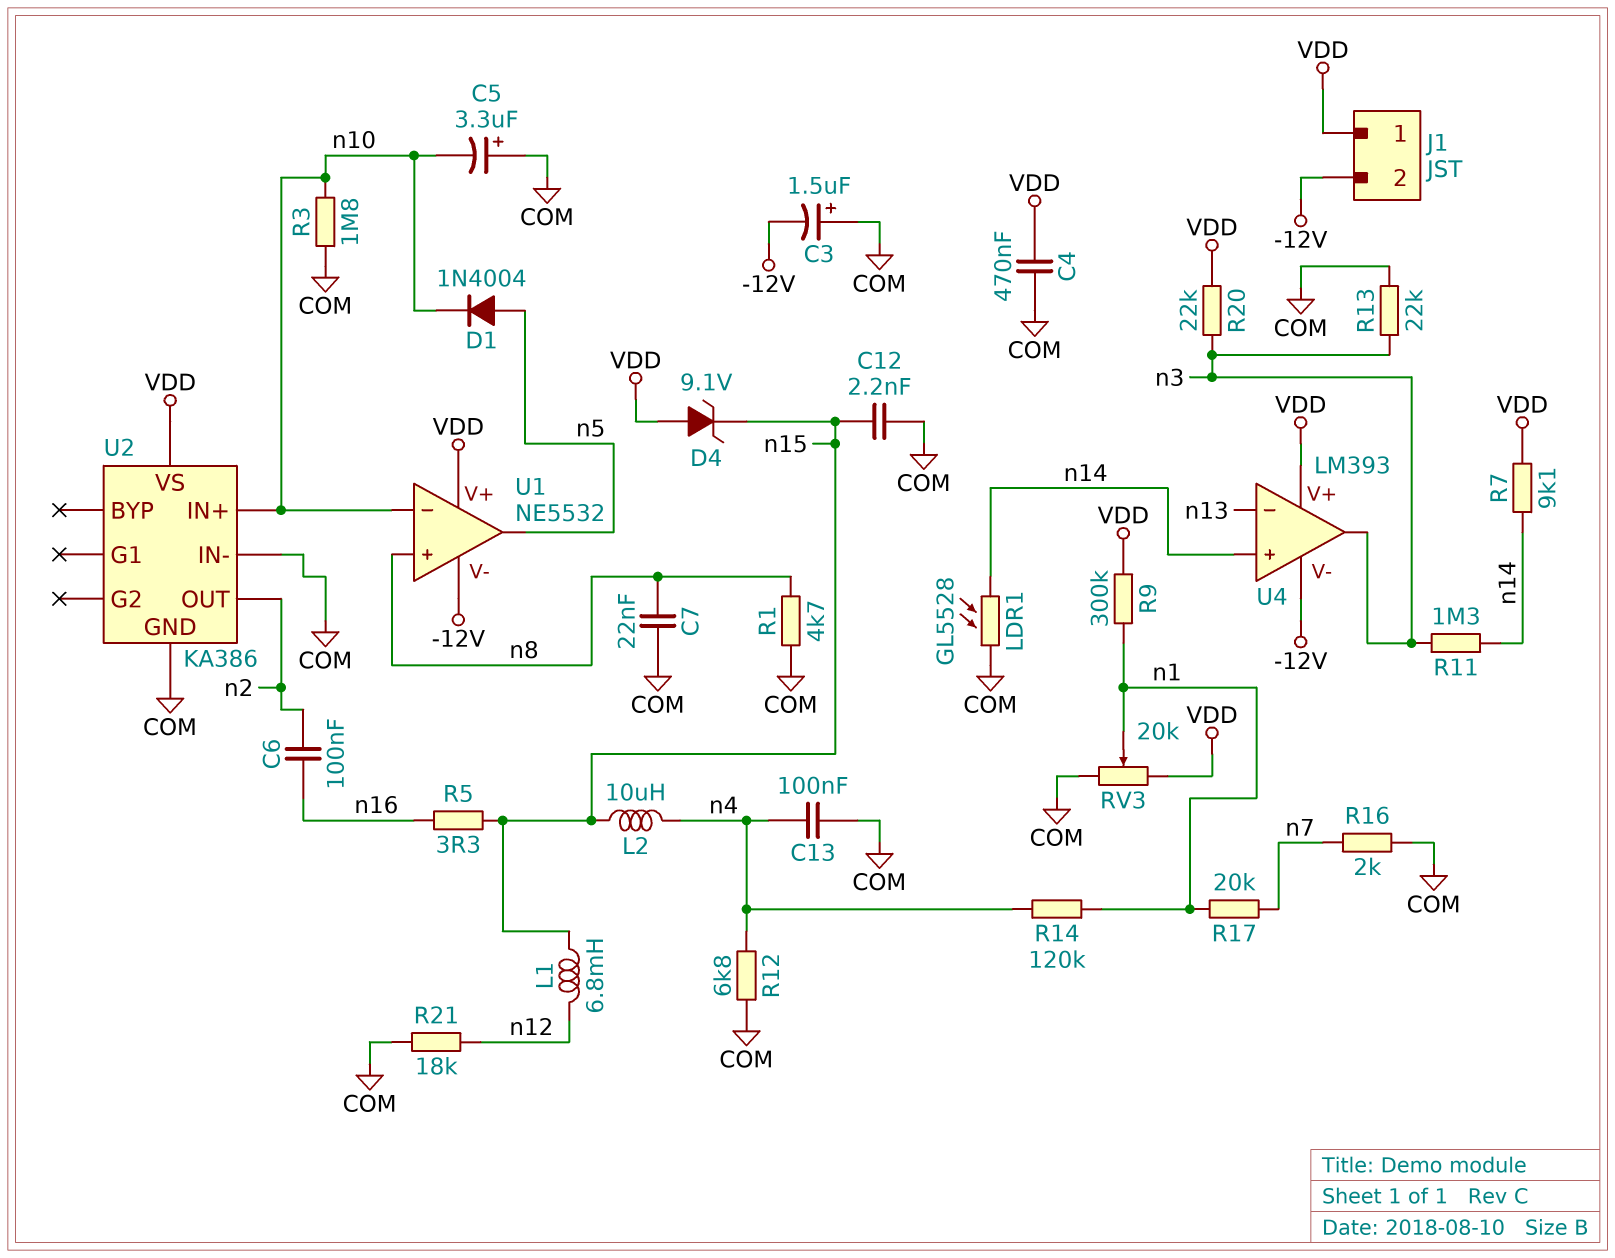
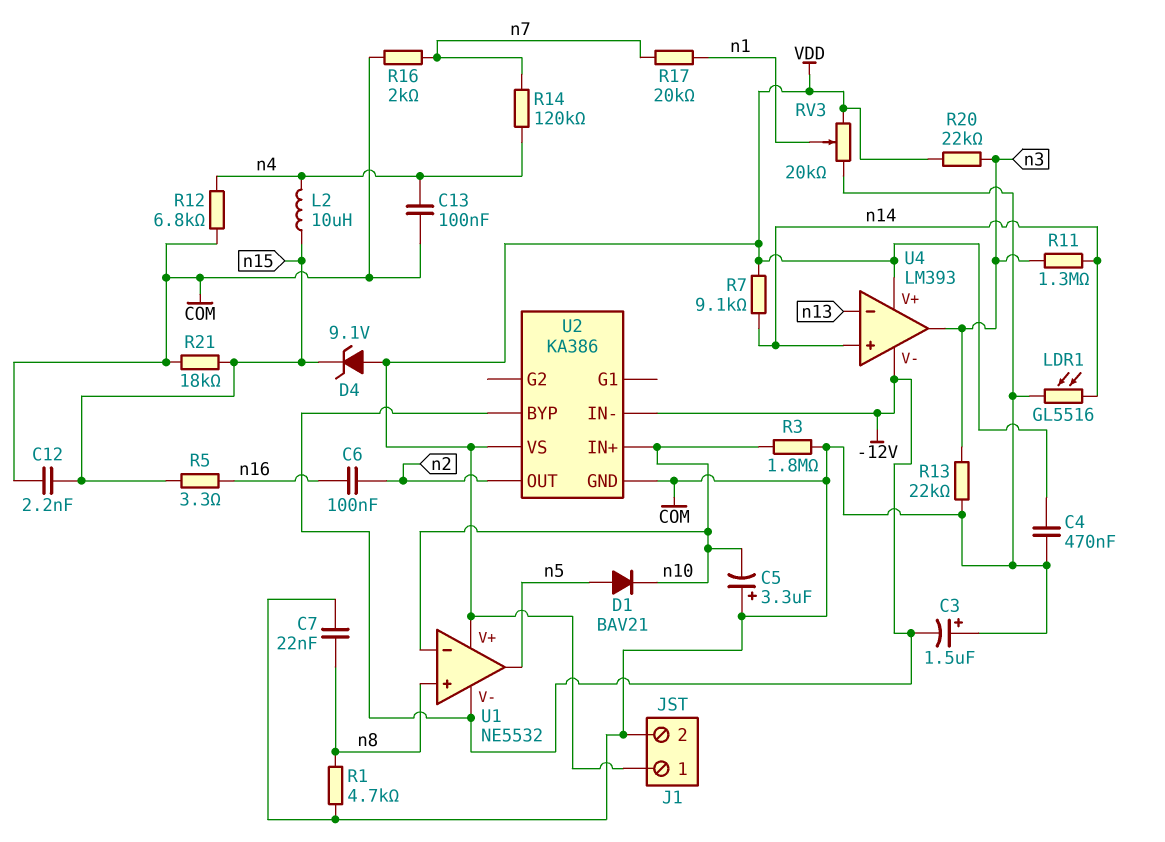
D1: diode 1N4004 (A n5, K n10) -> diode BAV21 (A n5, K n10)
J1 pin 2: -12V -> COM
L1: 6.8mH (n12, n15) -> none
LDR1: GL5528 (COM, n14) -> GL5516 (COM, n14)
R9: 300k (VDD, n1) -> none
R14: 120k (n1, n4) -> 120k (n4, n7)
R21: 18k (COM, n12) -> 18k (COM, n15)
U2 pin BYP: none -> -12V
U2 pin IN-: COM -> -12V

